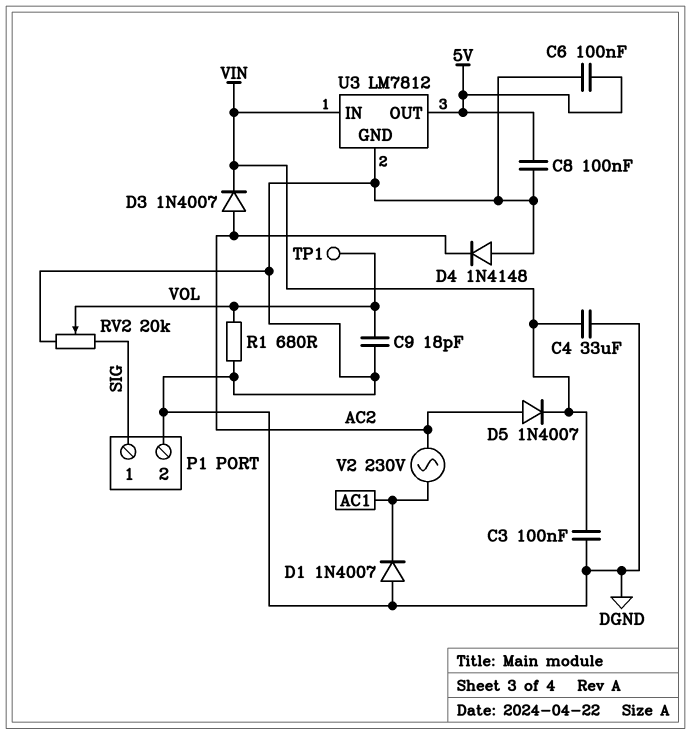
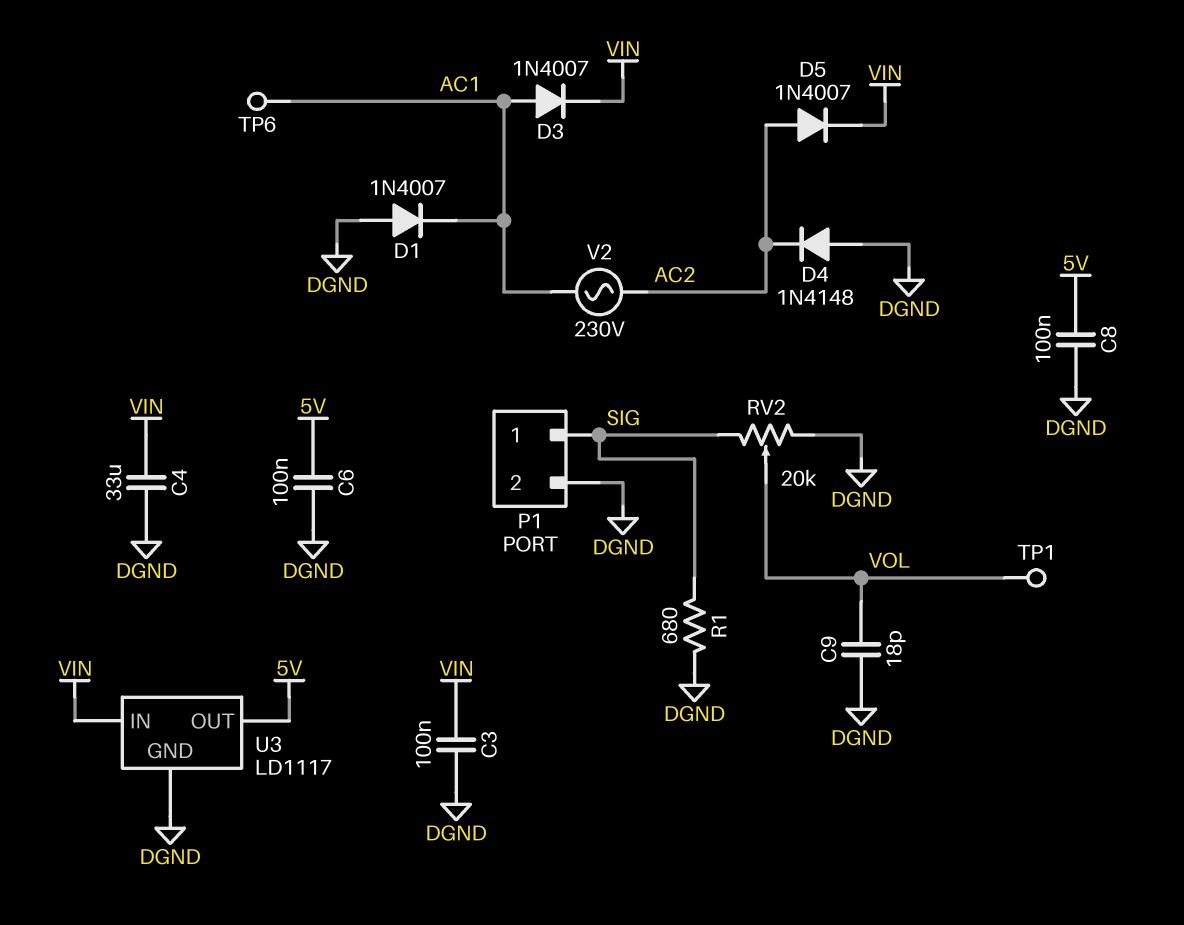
D3: diode 1N4007 (A AC2, K VIN) -> diode 1N4007 (A AC1, K VIN)
R1: 680 (DGND, VOL) -> 680 (DGND, SIG)
TP6: none -> test point (AC1)
U3: LM7812 -> LD1117

